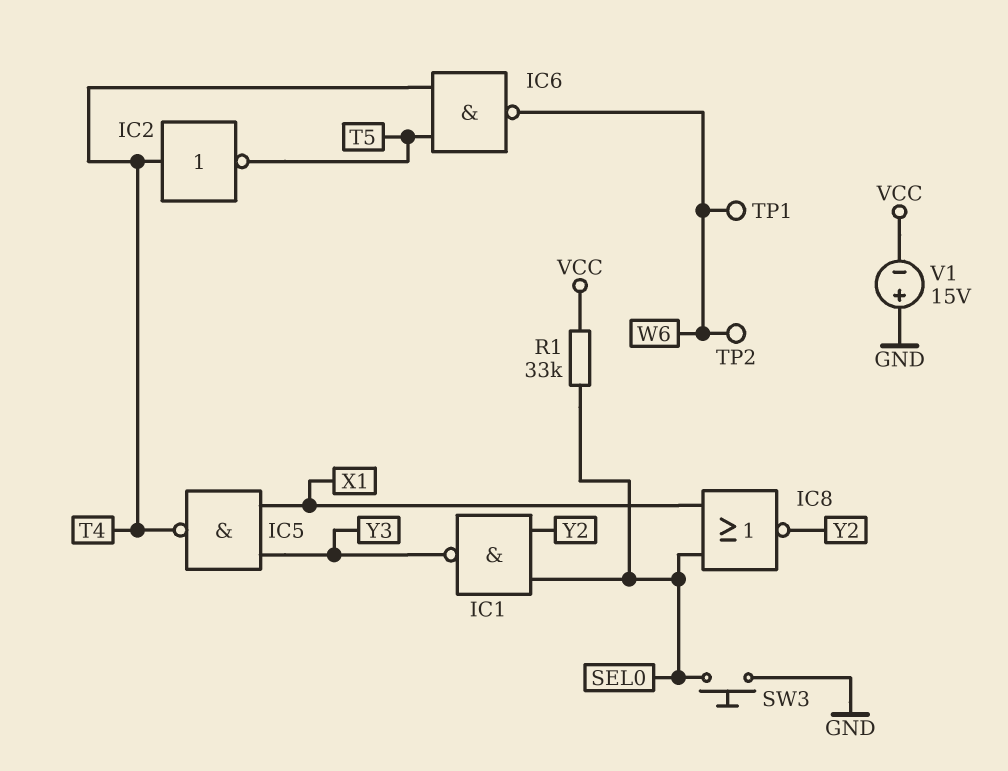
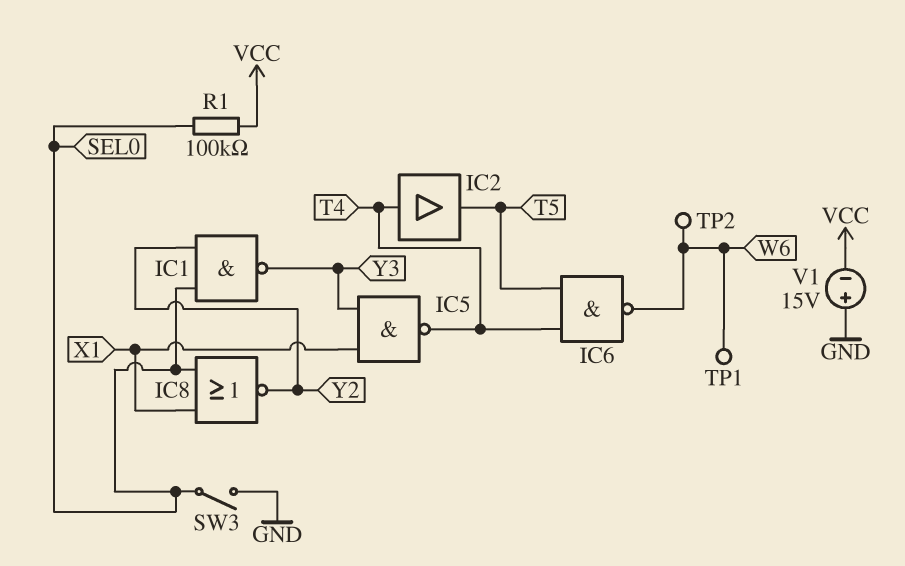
IC2: NOT (in T4, out T5) -> buffer (in T4, out T5)
R1: 33k (SEL0, VCC) -> 100k (SEL0, VCC)
SW3: button (GND, SEL0) -> switch (GND, SEL0)

